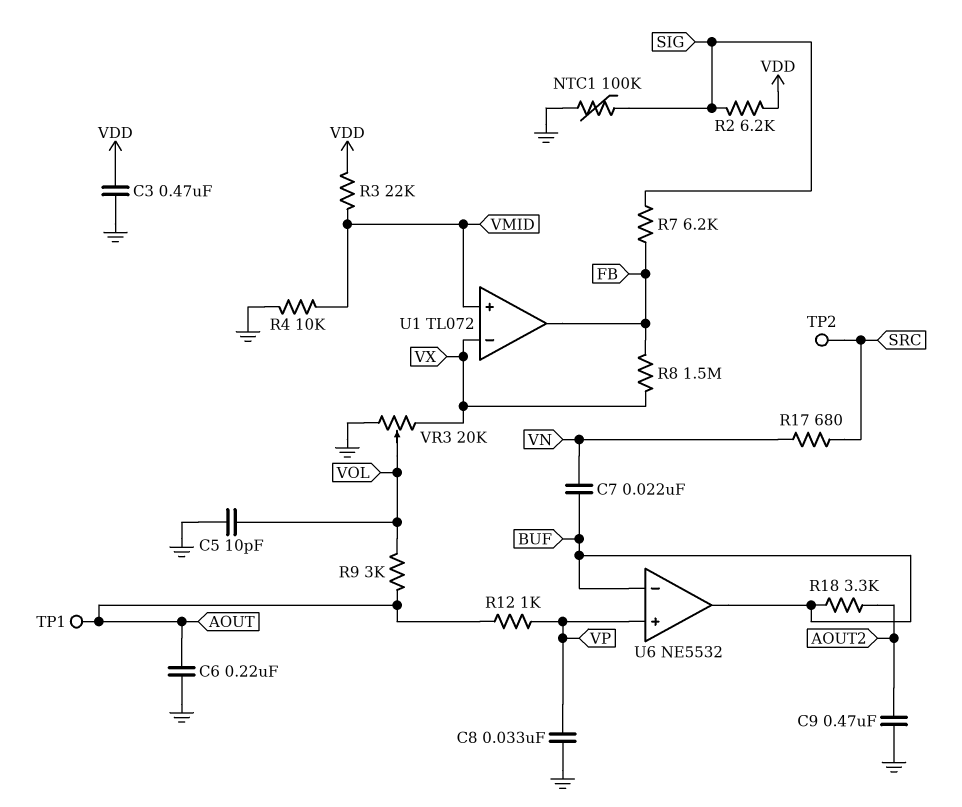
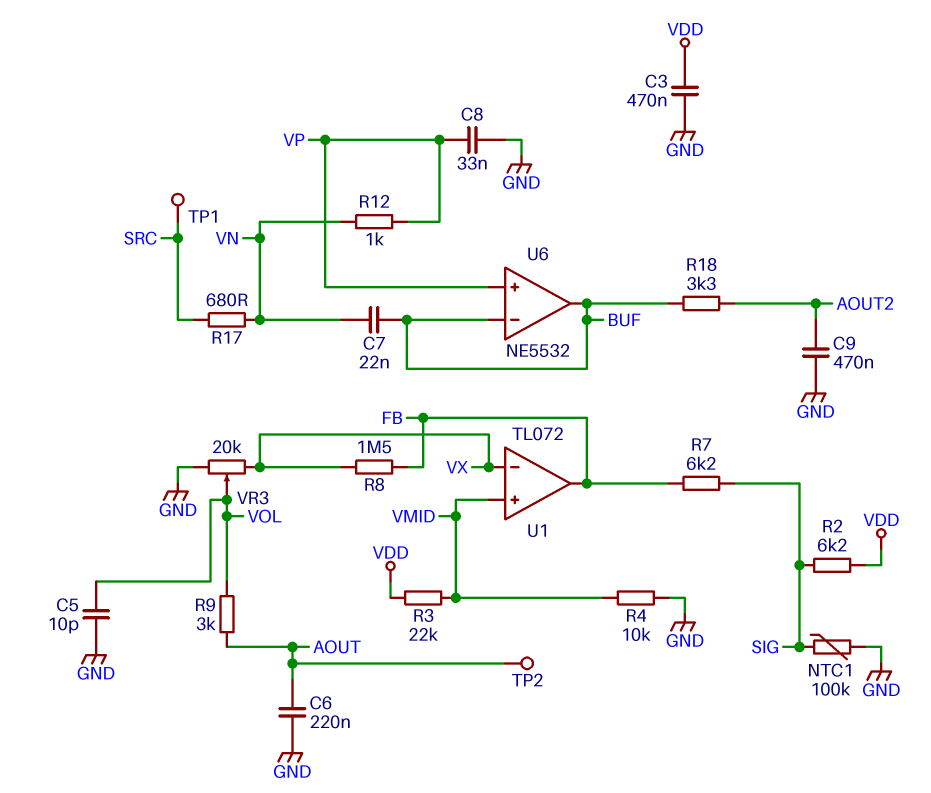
R12: 1k (AOUT, VP) -> 1k (VN, VP)
TP1: test point (AOUT) -> test point (SRC)
TP2: test point (SRC) -> test point (AOUT)

